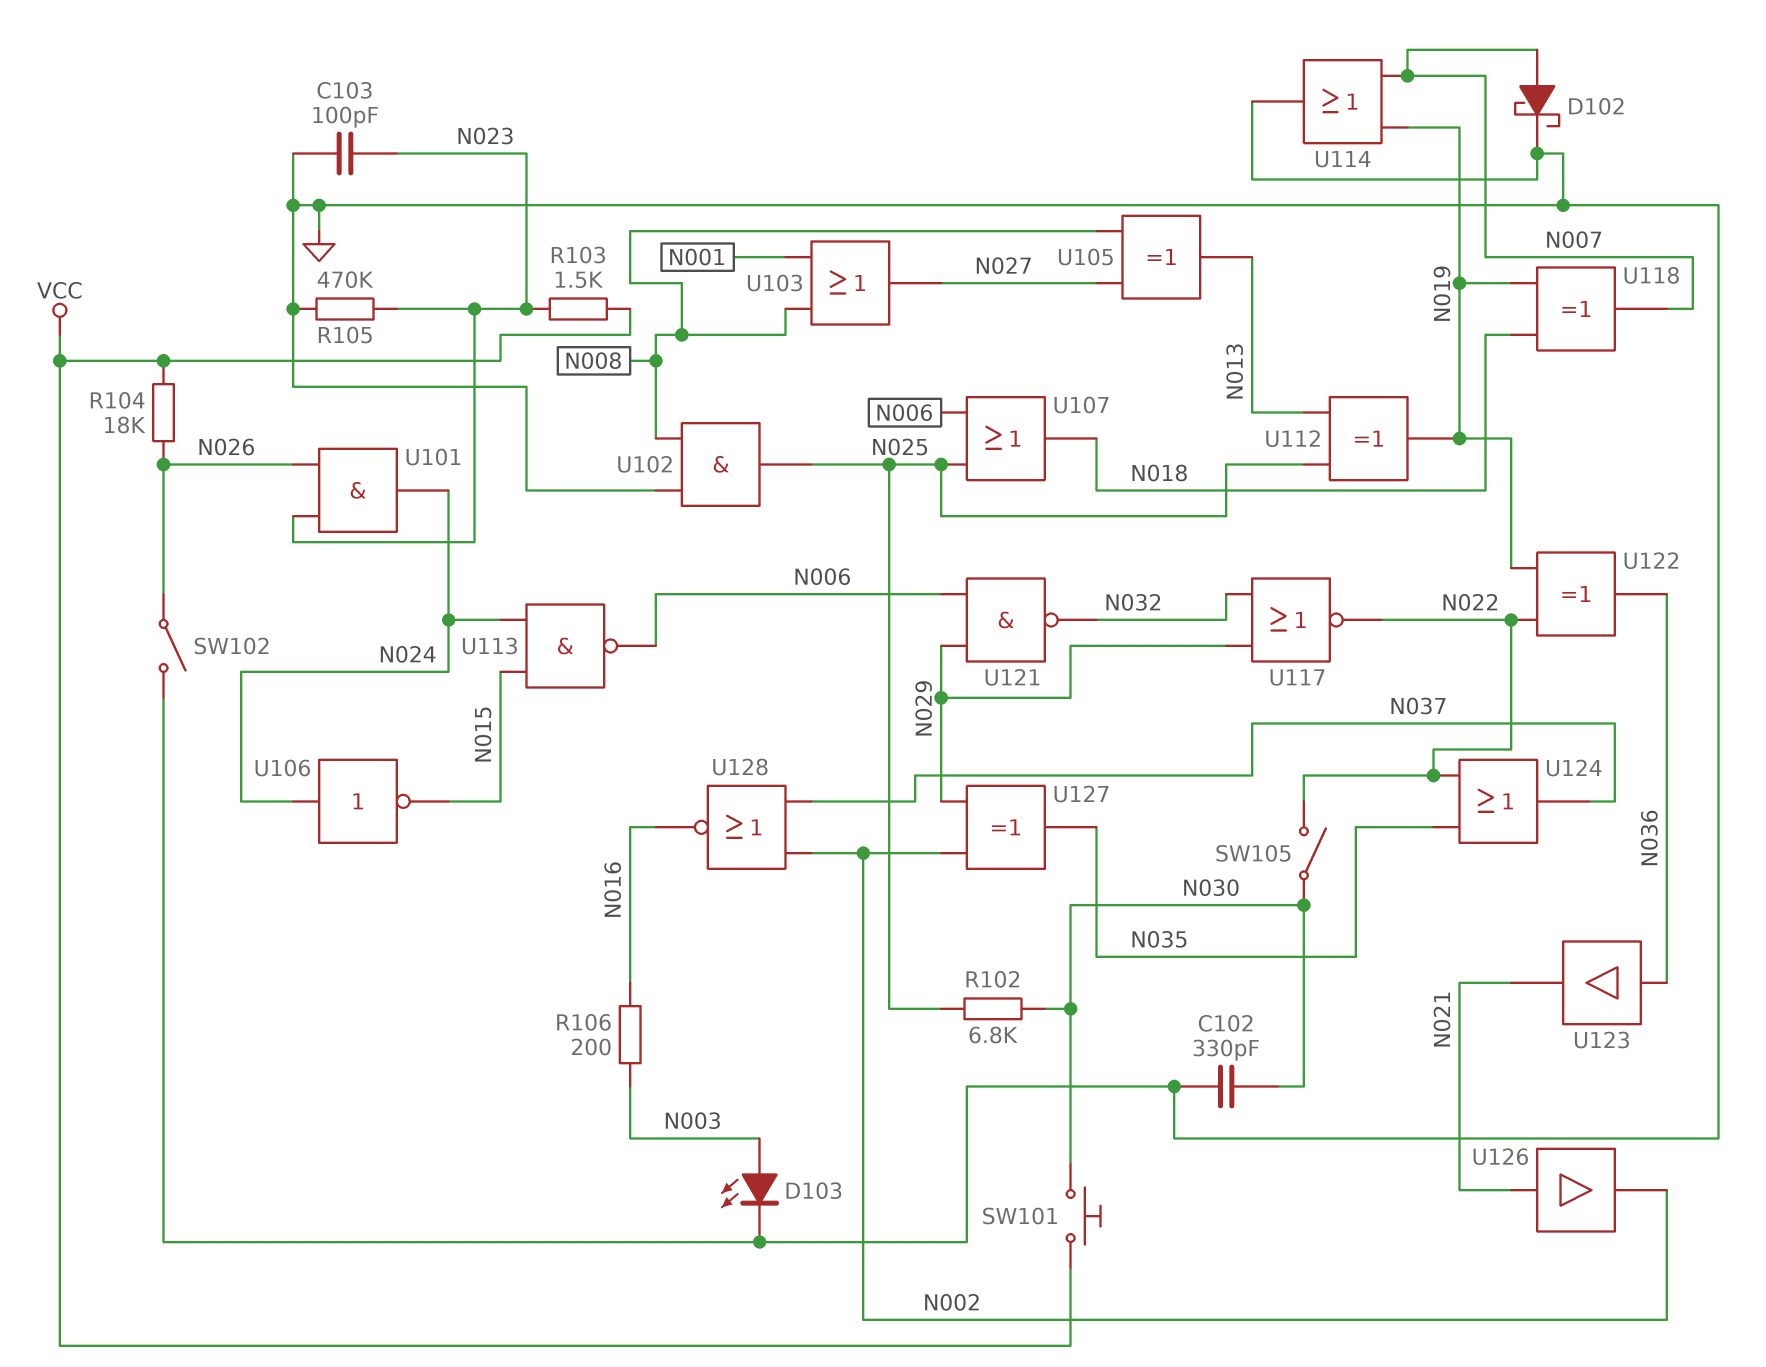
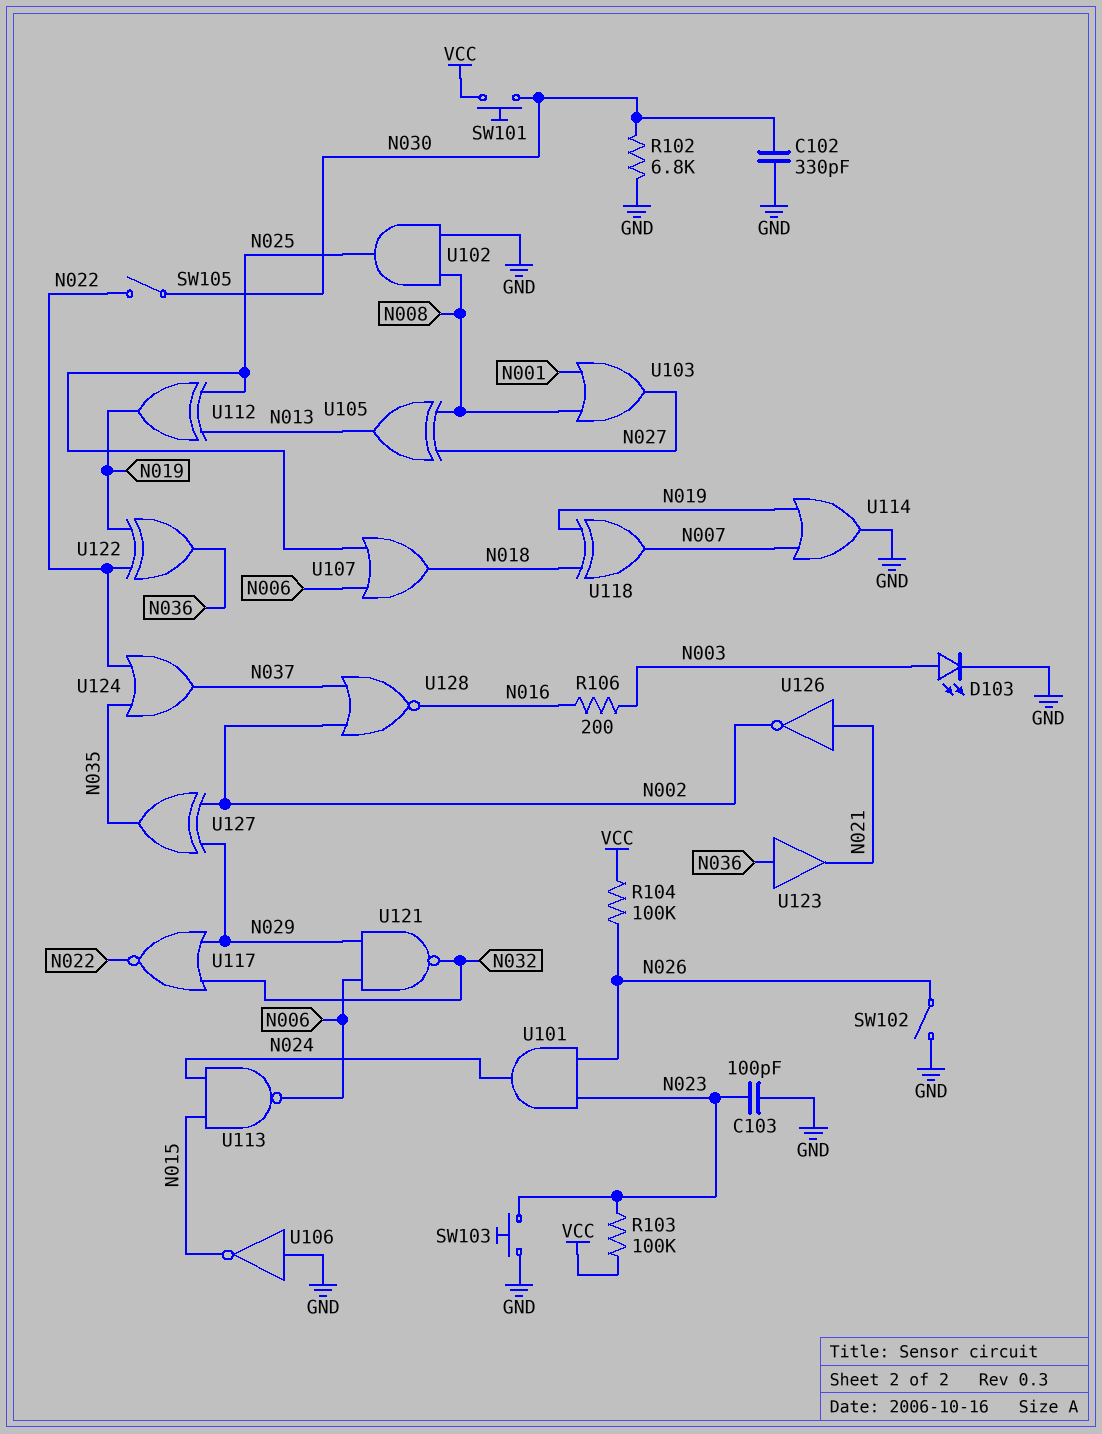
D102: schottky (A N007, K GND) -> none
R102: 6.8k (N025, N030) -> 6.8k (GND, N030)
R103: 1.5k (N023, VCC) -> 100k (N023, VCC)
R104: 18k (N026, VCC) -> 100k (N026, VCC)
R105: 470k (GND, N023) -> none
SW103: none -> button (GND, N023)
U106: NOT (in N024, out N015) -> NOT (in GND, out N015)
U126: buffer (in N021, out N002) -> NOT (in N021, out N002)

